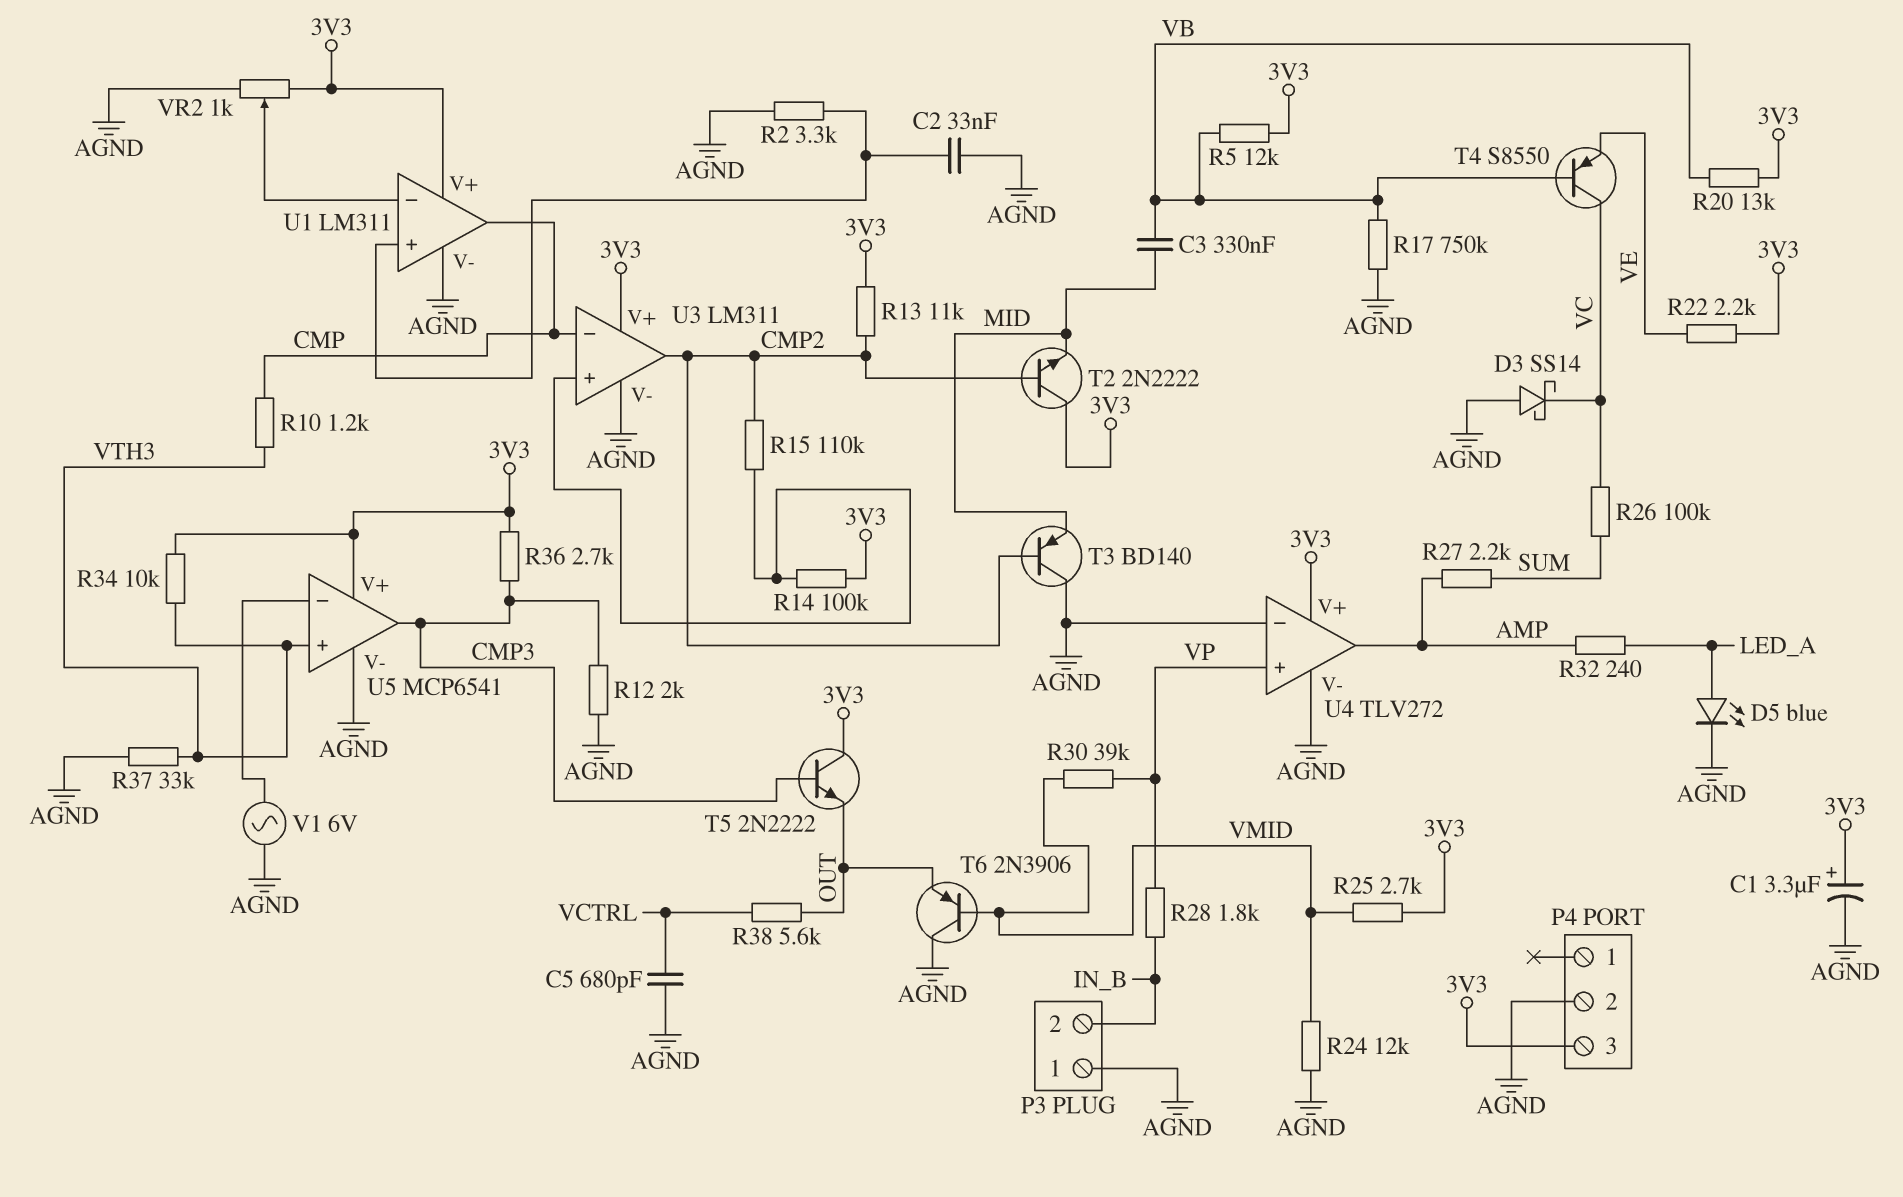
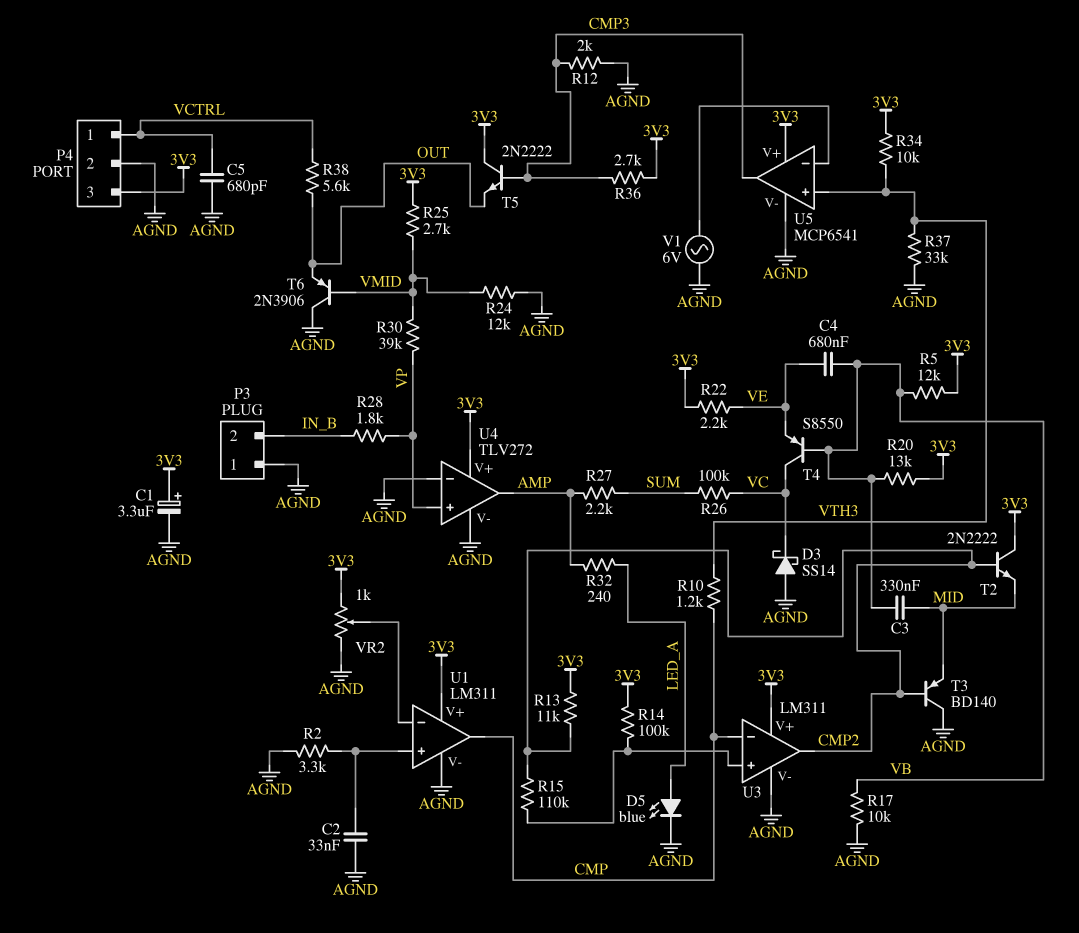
C4: none -> 680nF (VB, VE)
P4 pin 1: none -> VCTRL
R17: 750k (AGND, VB) -> 10k (AGND, VB)

